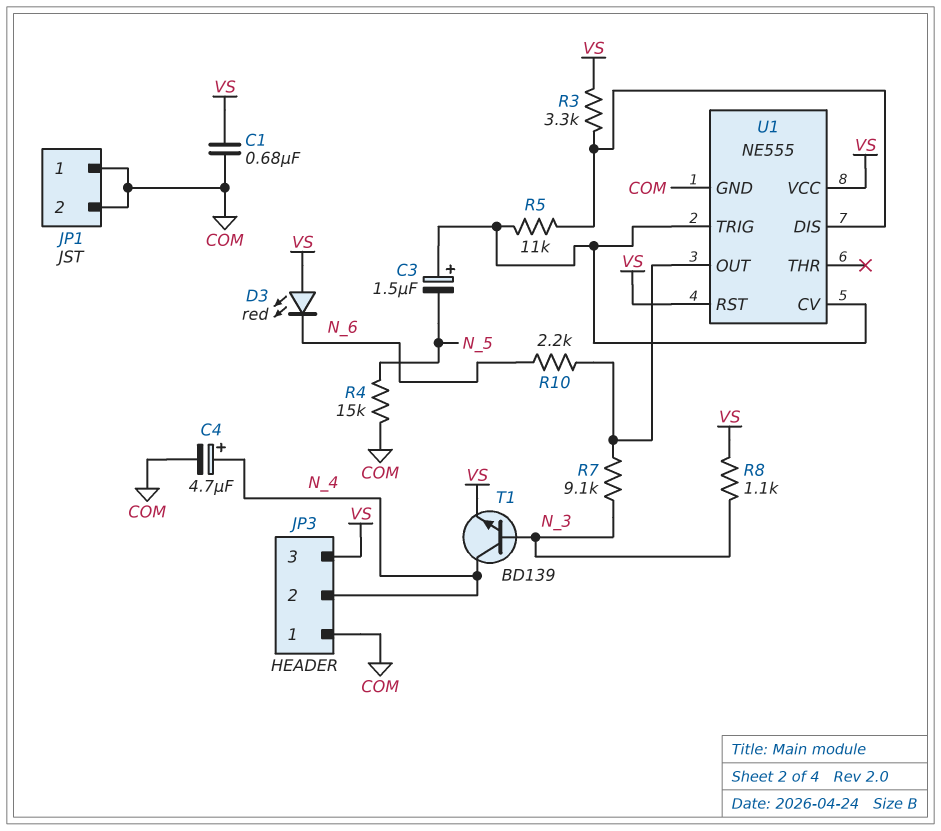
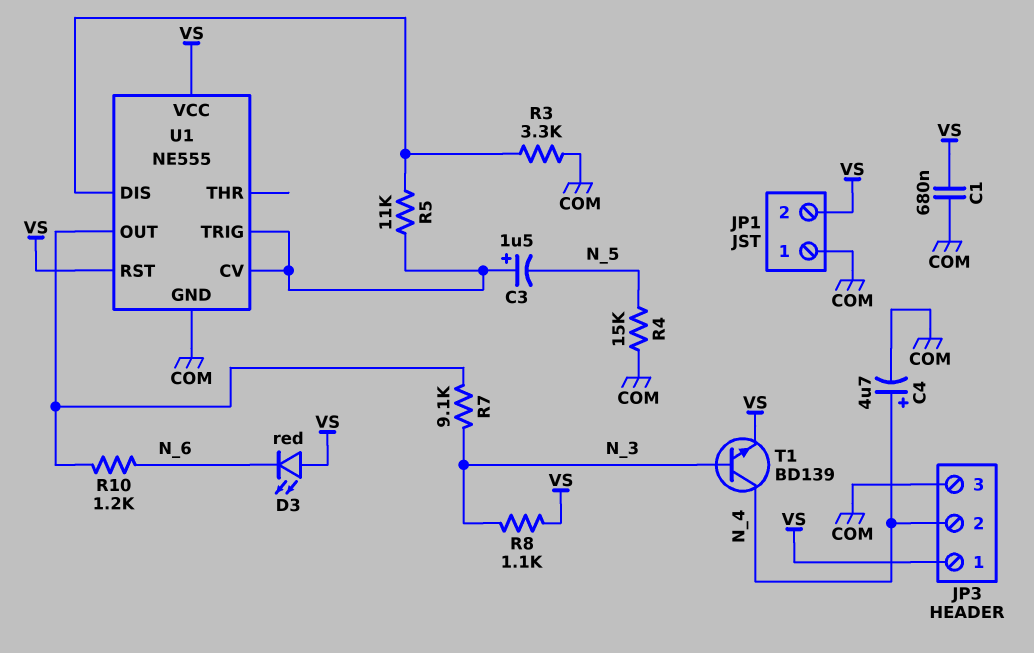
JP1 pin 2: COM -> VS
JP3 pin 1: COM -> VS
JP3 pin 3: VS -> COM
R3: 3.3k (U1/DIS, VS) -> 3.3k (COM, U1/DIS)
R10: 2.2k (N_6, U1/OUT) -> 1.2k (N_6, U1/OUT)

